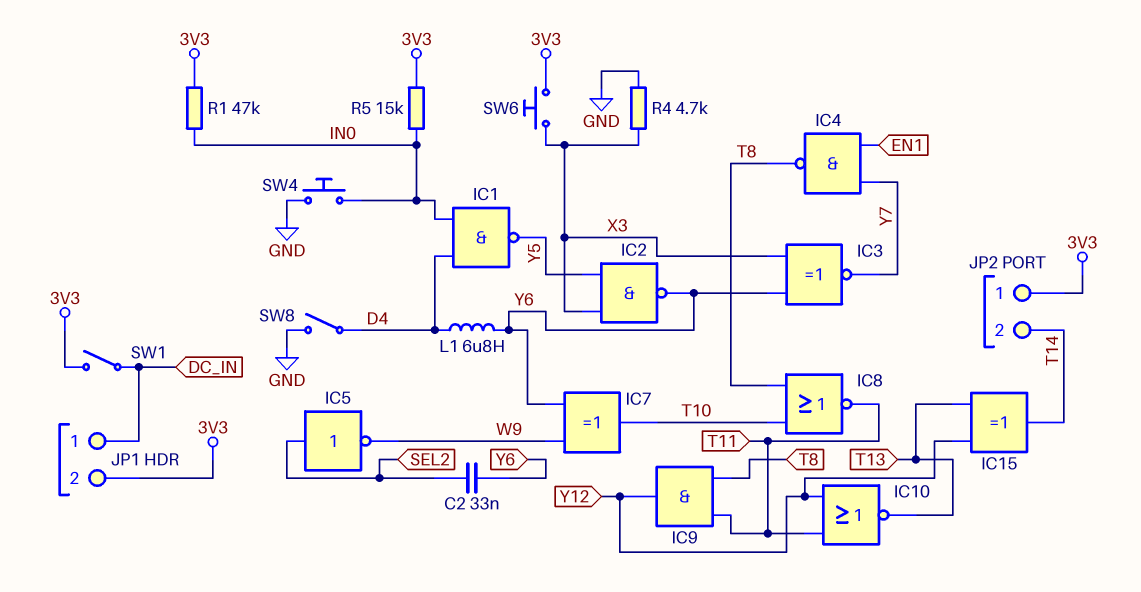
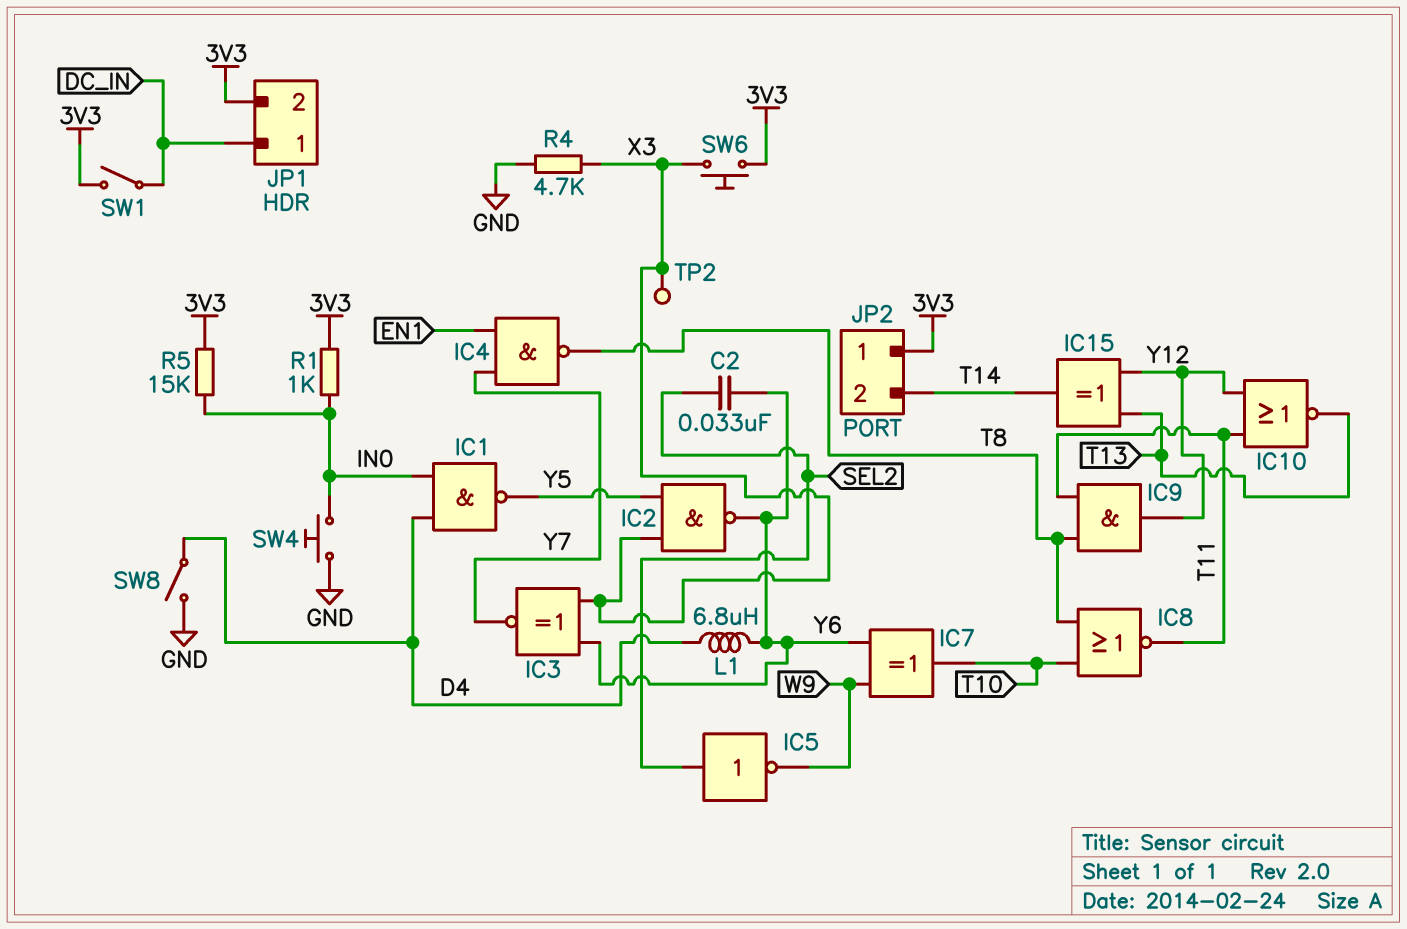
R1: 47k (3V3, IN0) -> 1k (3V3, IN0)
TP2: none -> test point (X3)

